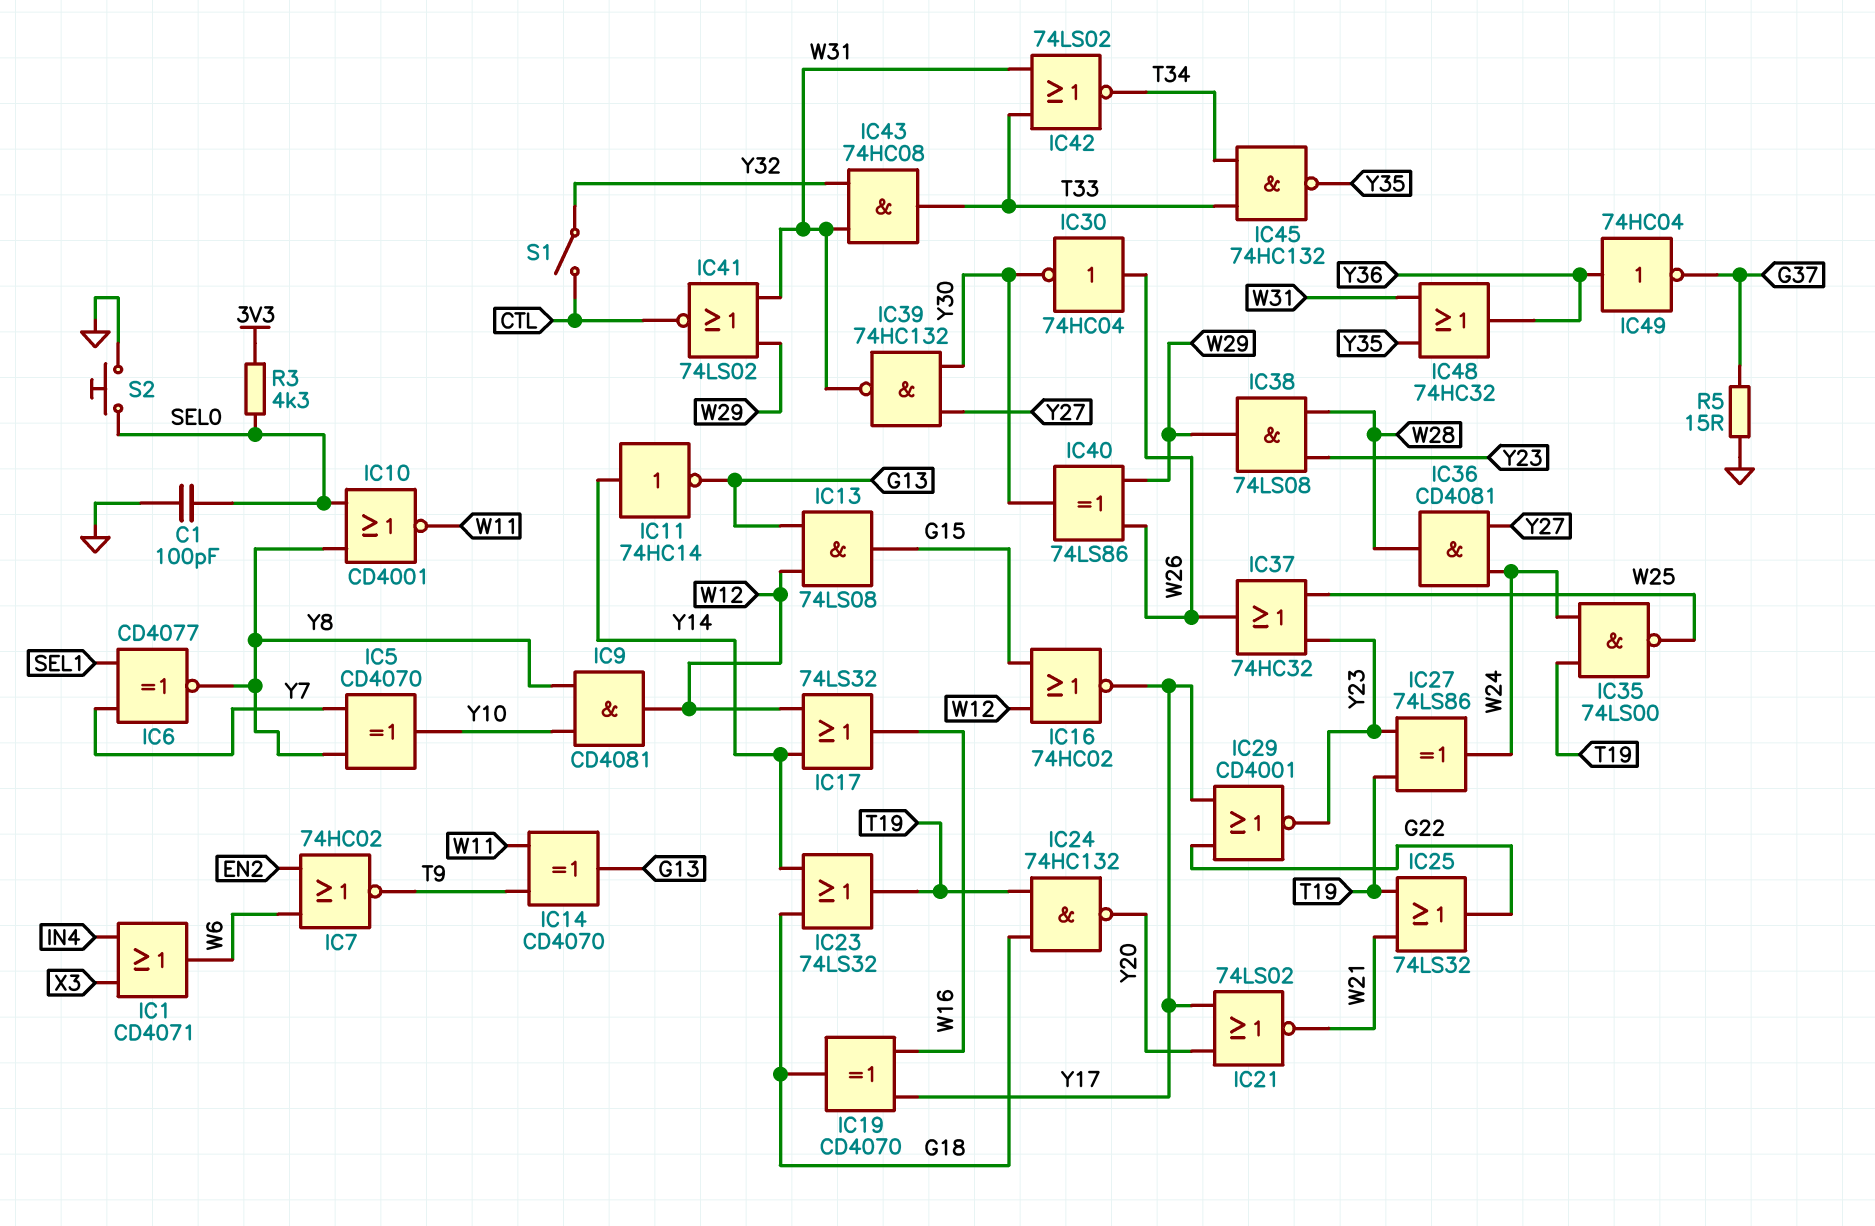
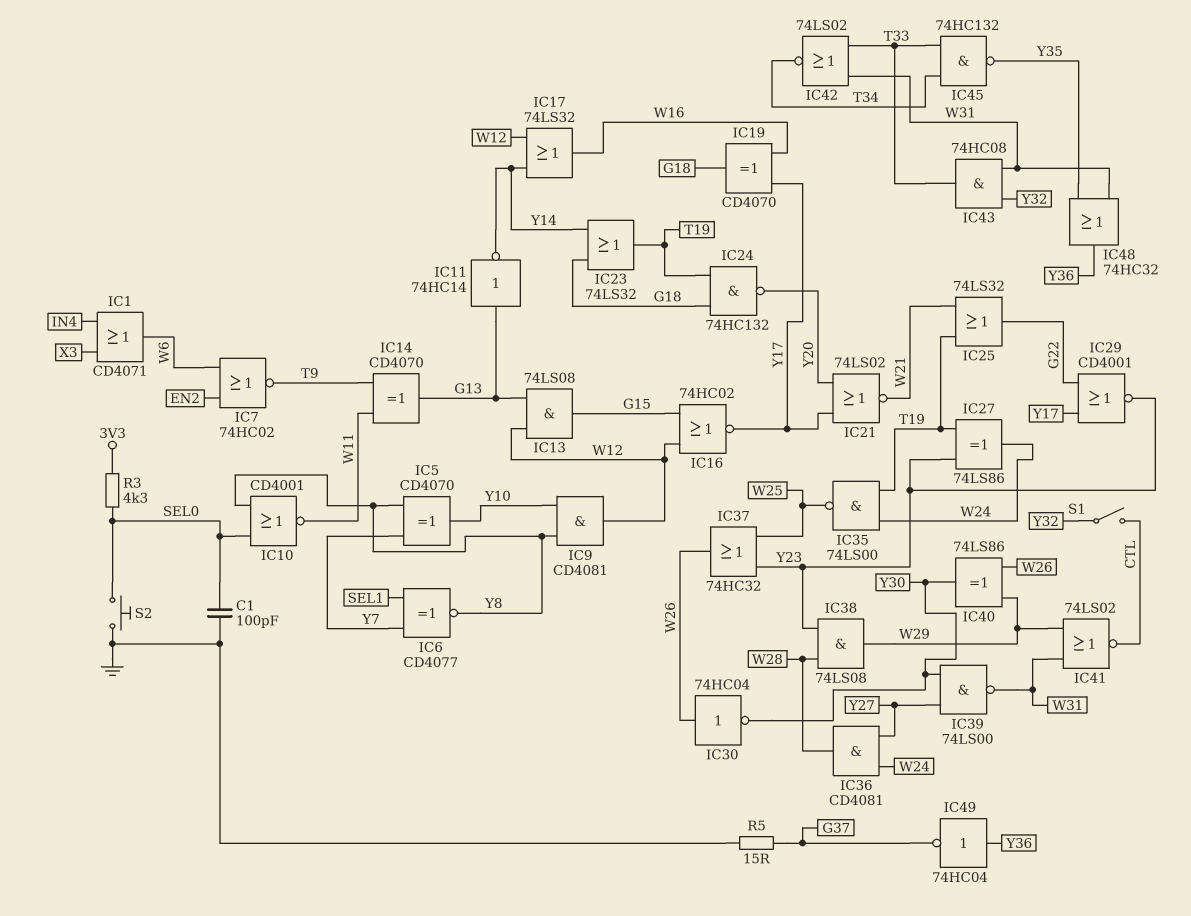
IC11: NOT 74HC14 (in Y14, out G13) -> NOT 74HC14 (in G13, out Y14)
IC39: NAND 74HC132 (in Y27, in Y30, out W31) -> NAND 74LS00 (in Y27, in Y30, out W31)

